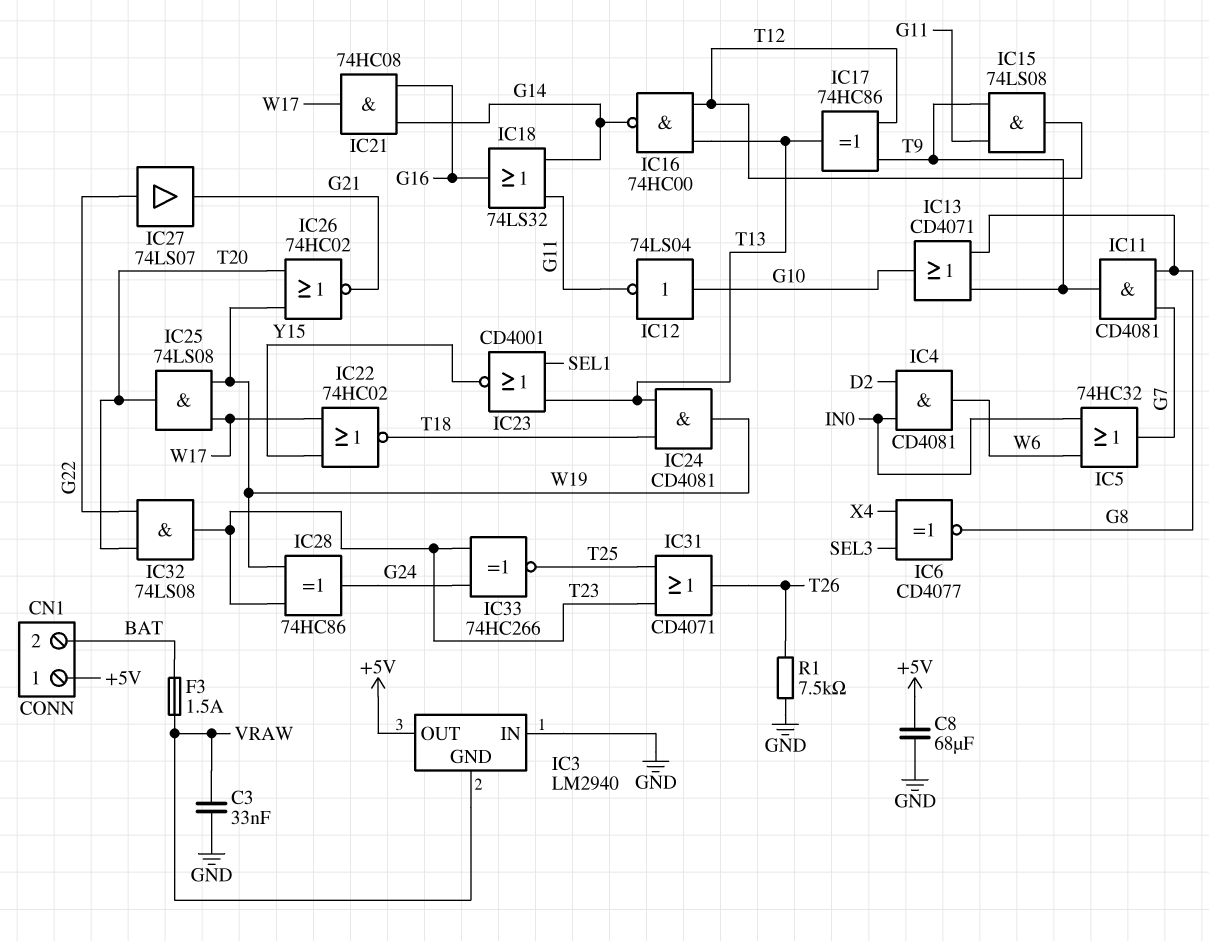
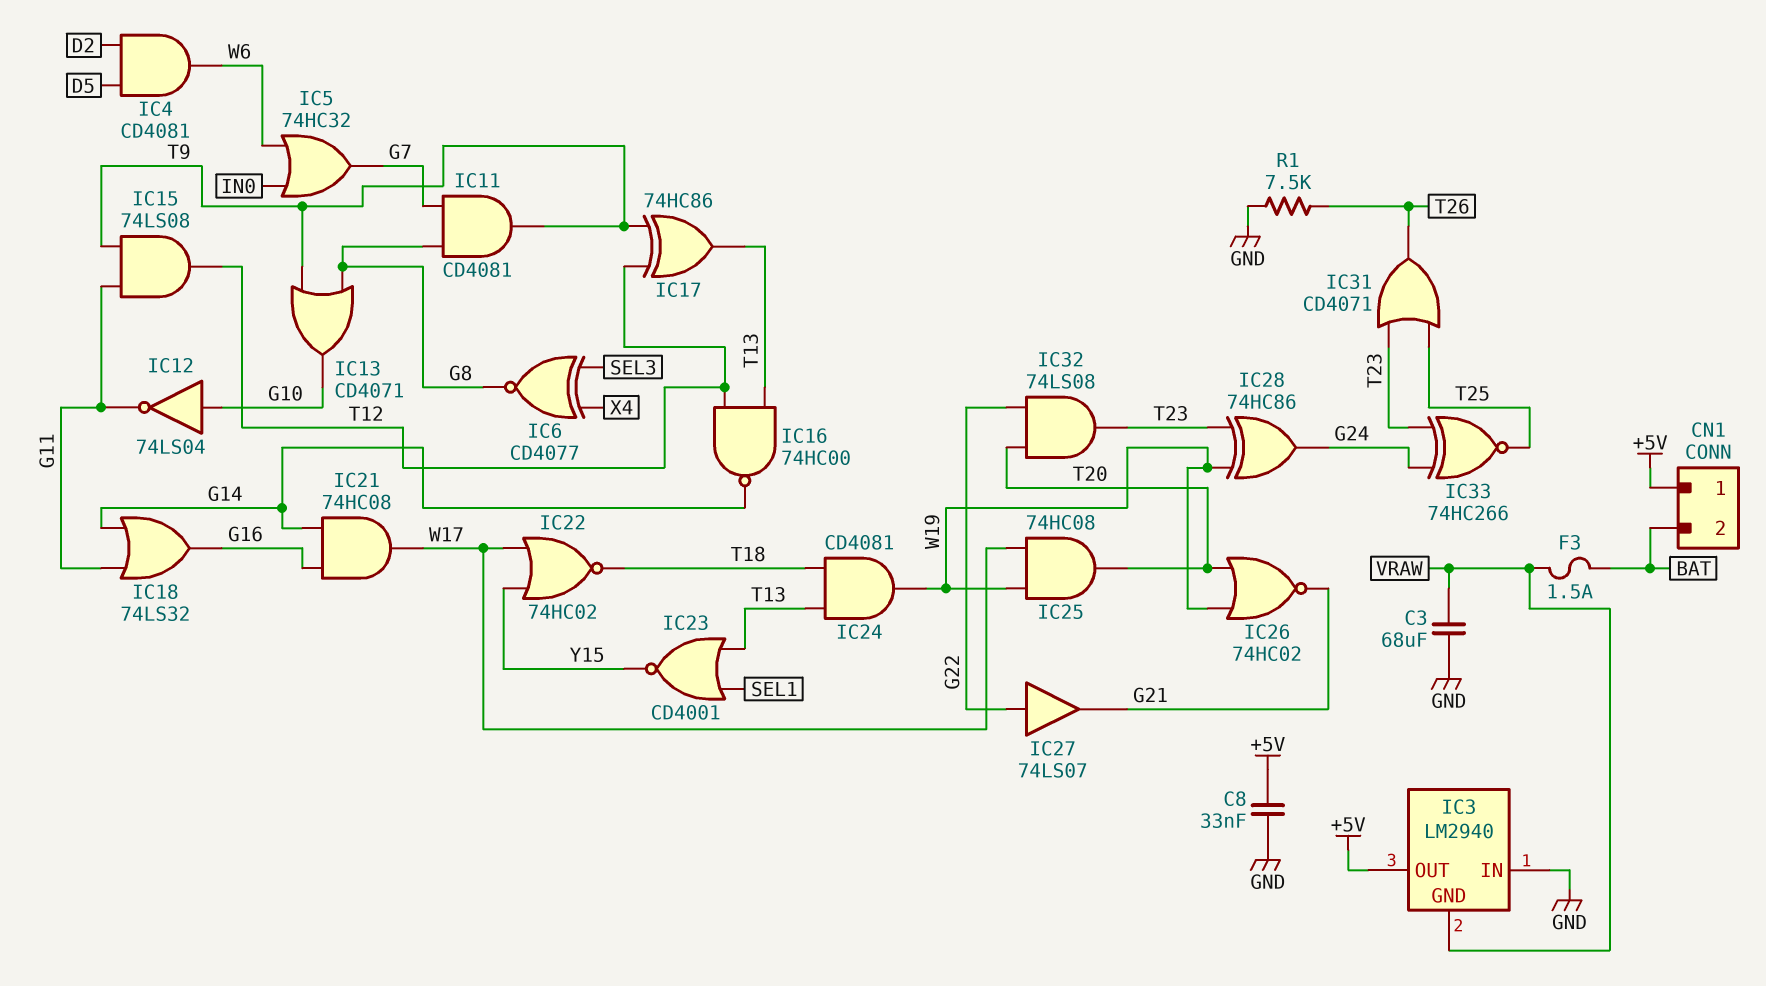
C3: 33nF (GND, VRAW) -> 68uF (GND, VRAW)
C8: 68uF (+5V, GND) -> 33nF (+5V, GND)
IC4: AND CD4081 (in D2, in IN0, out W6) -> AND CD4081 (in D2, in D5, out W6)
IC25: AND 74LS08 (in W17, in W19, out T20) -> AND 74HC08 (in W17, in W19, out T20)

